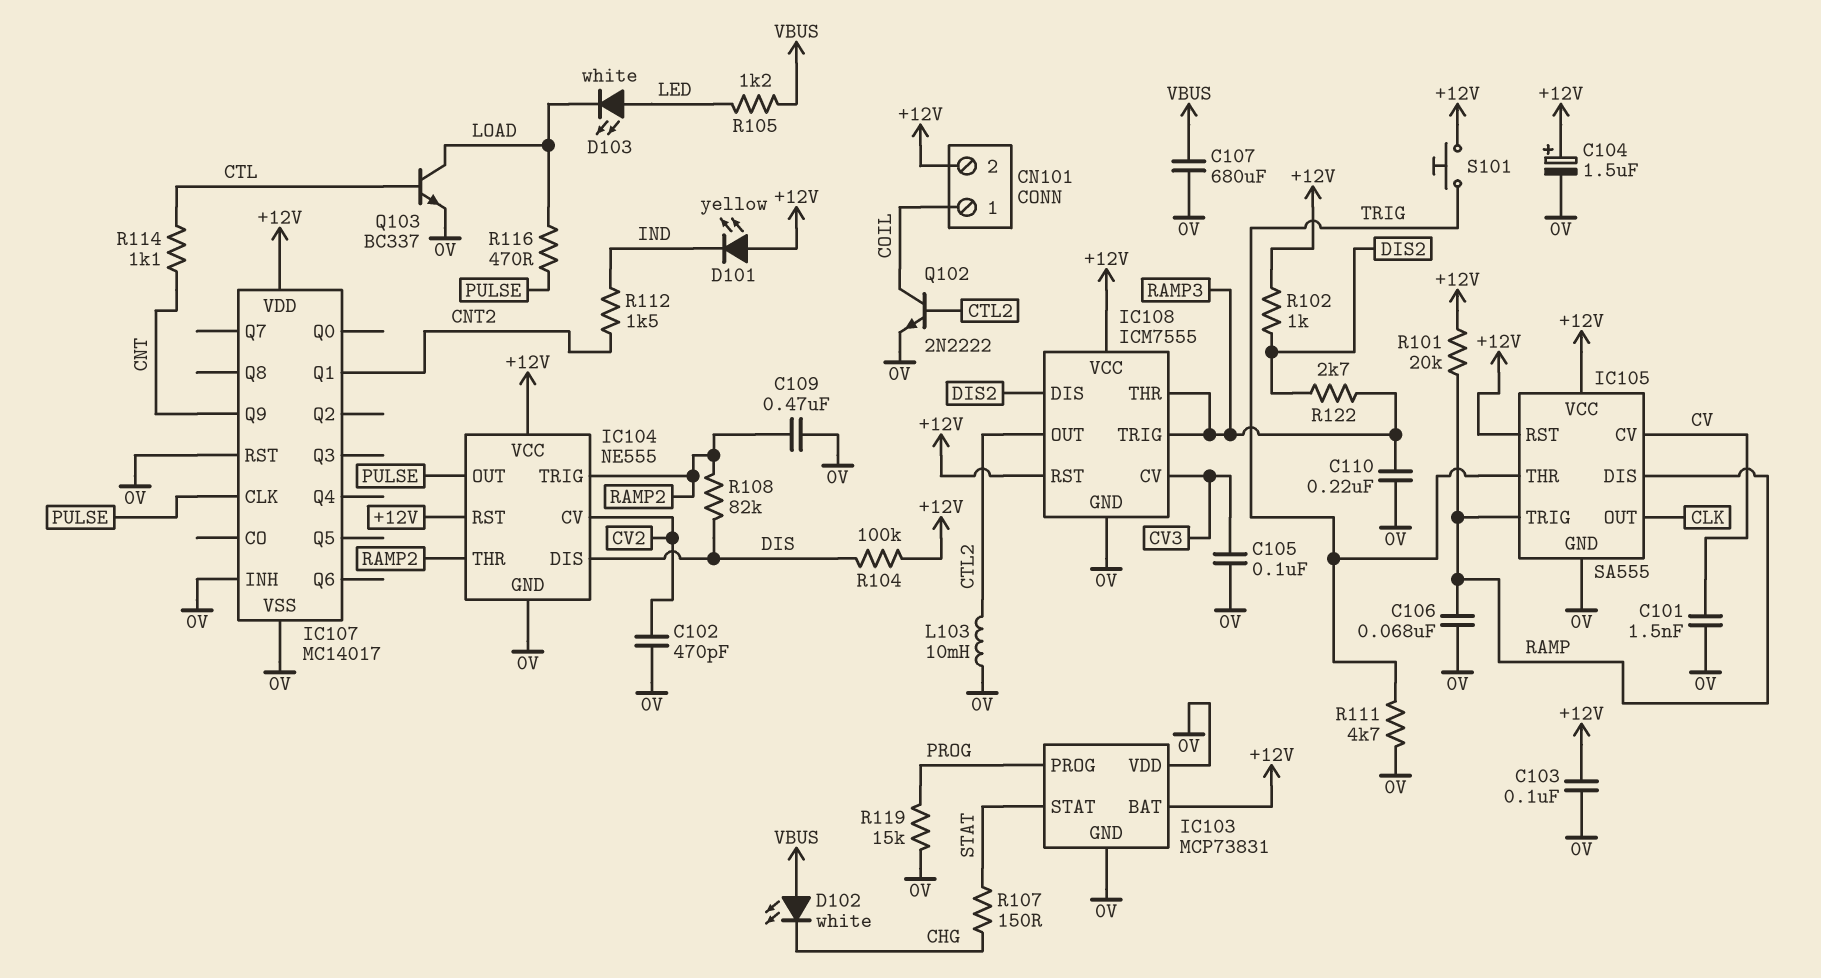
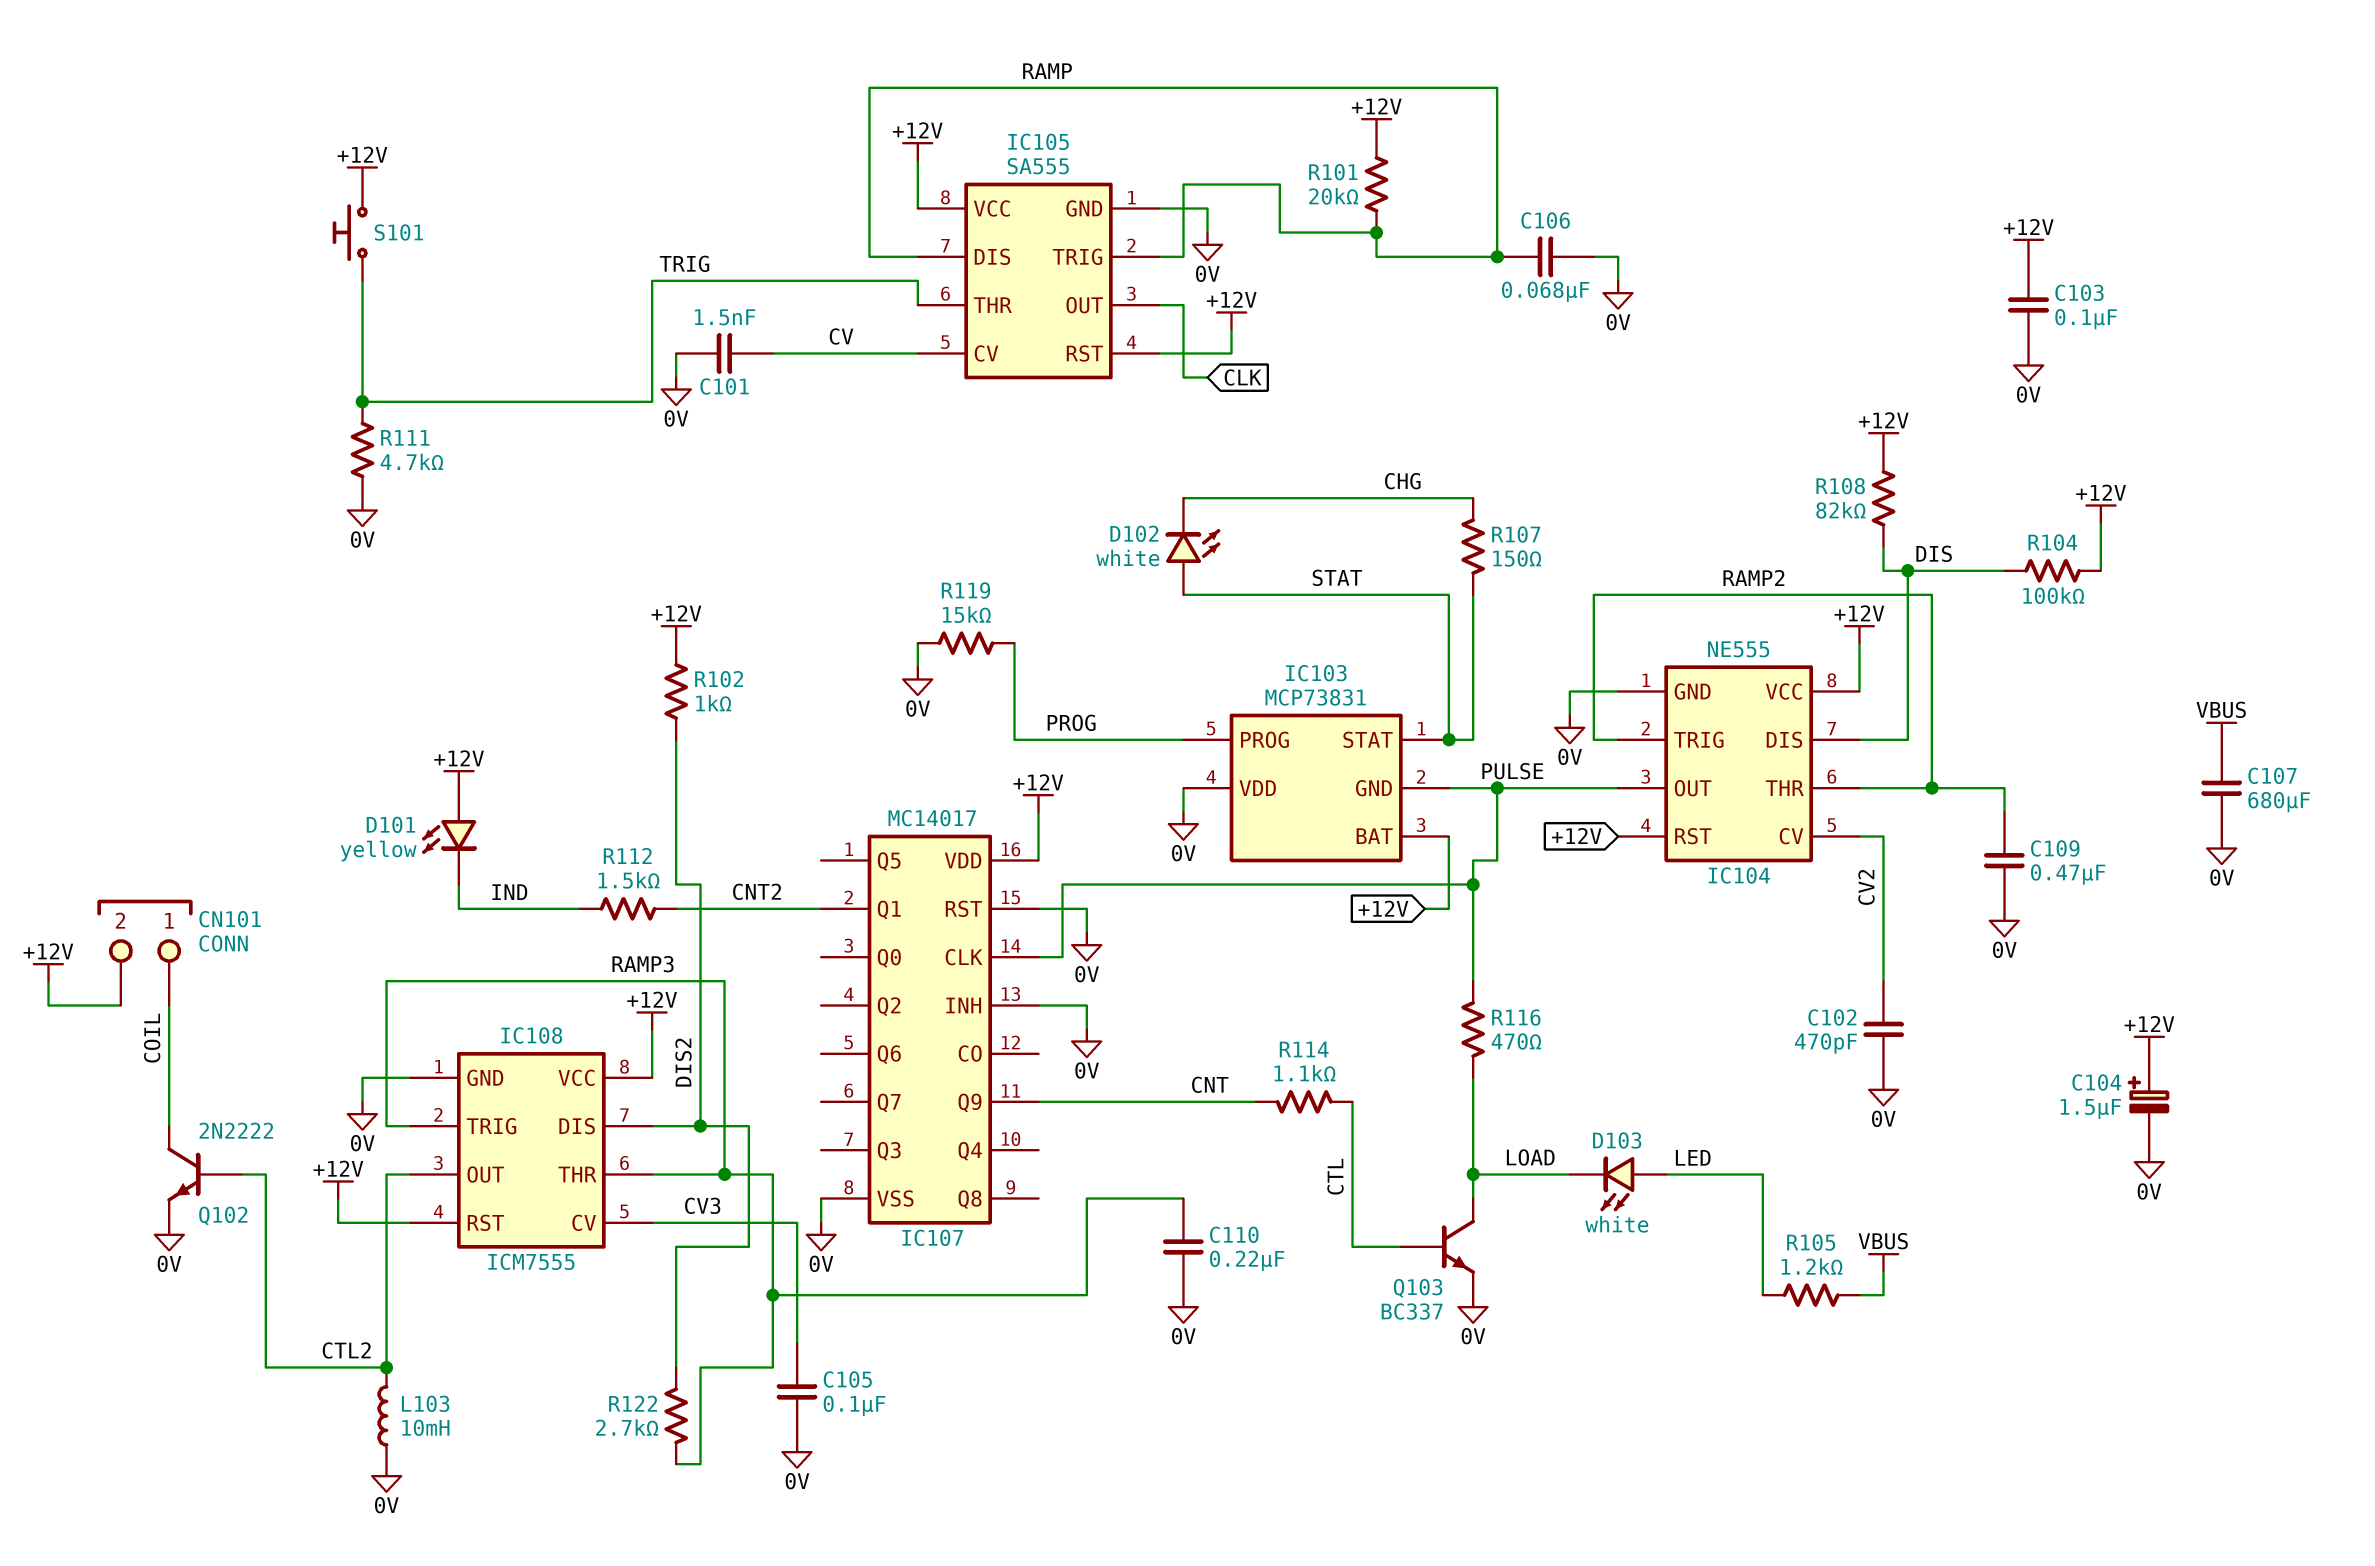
D102: LED white (A VBUS, K CHG) -> LED white (A STAT, K CHG)
IC103 pin GND: 0V -> PULSE
R108: 82k (DIS, RAMP2) -> 82k (+12V, DIS)

